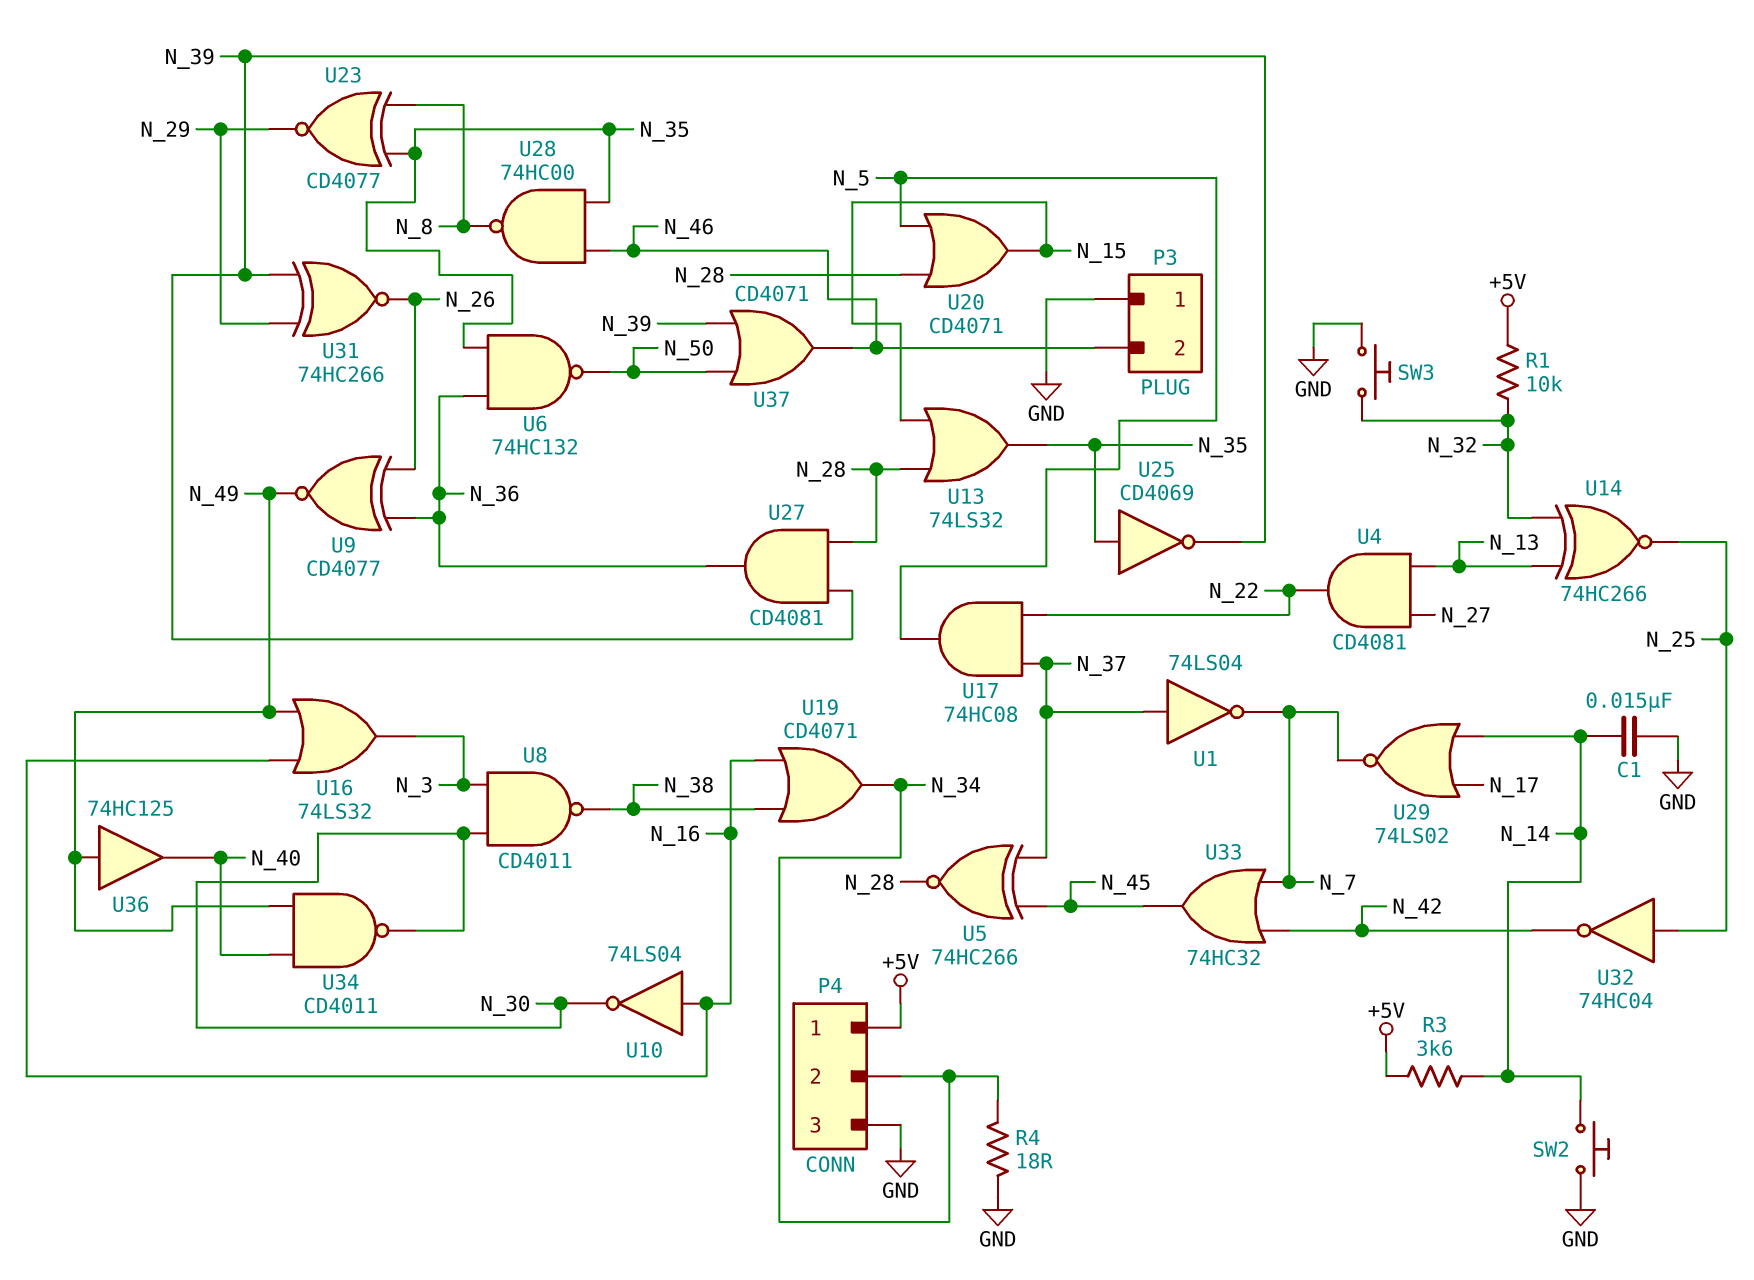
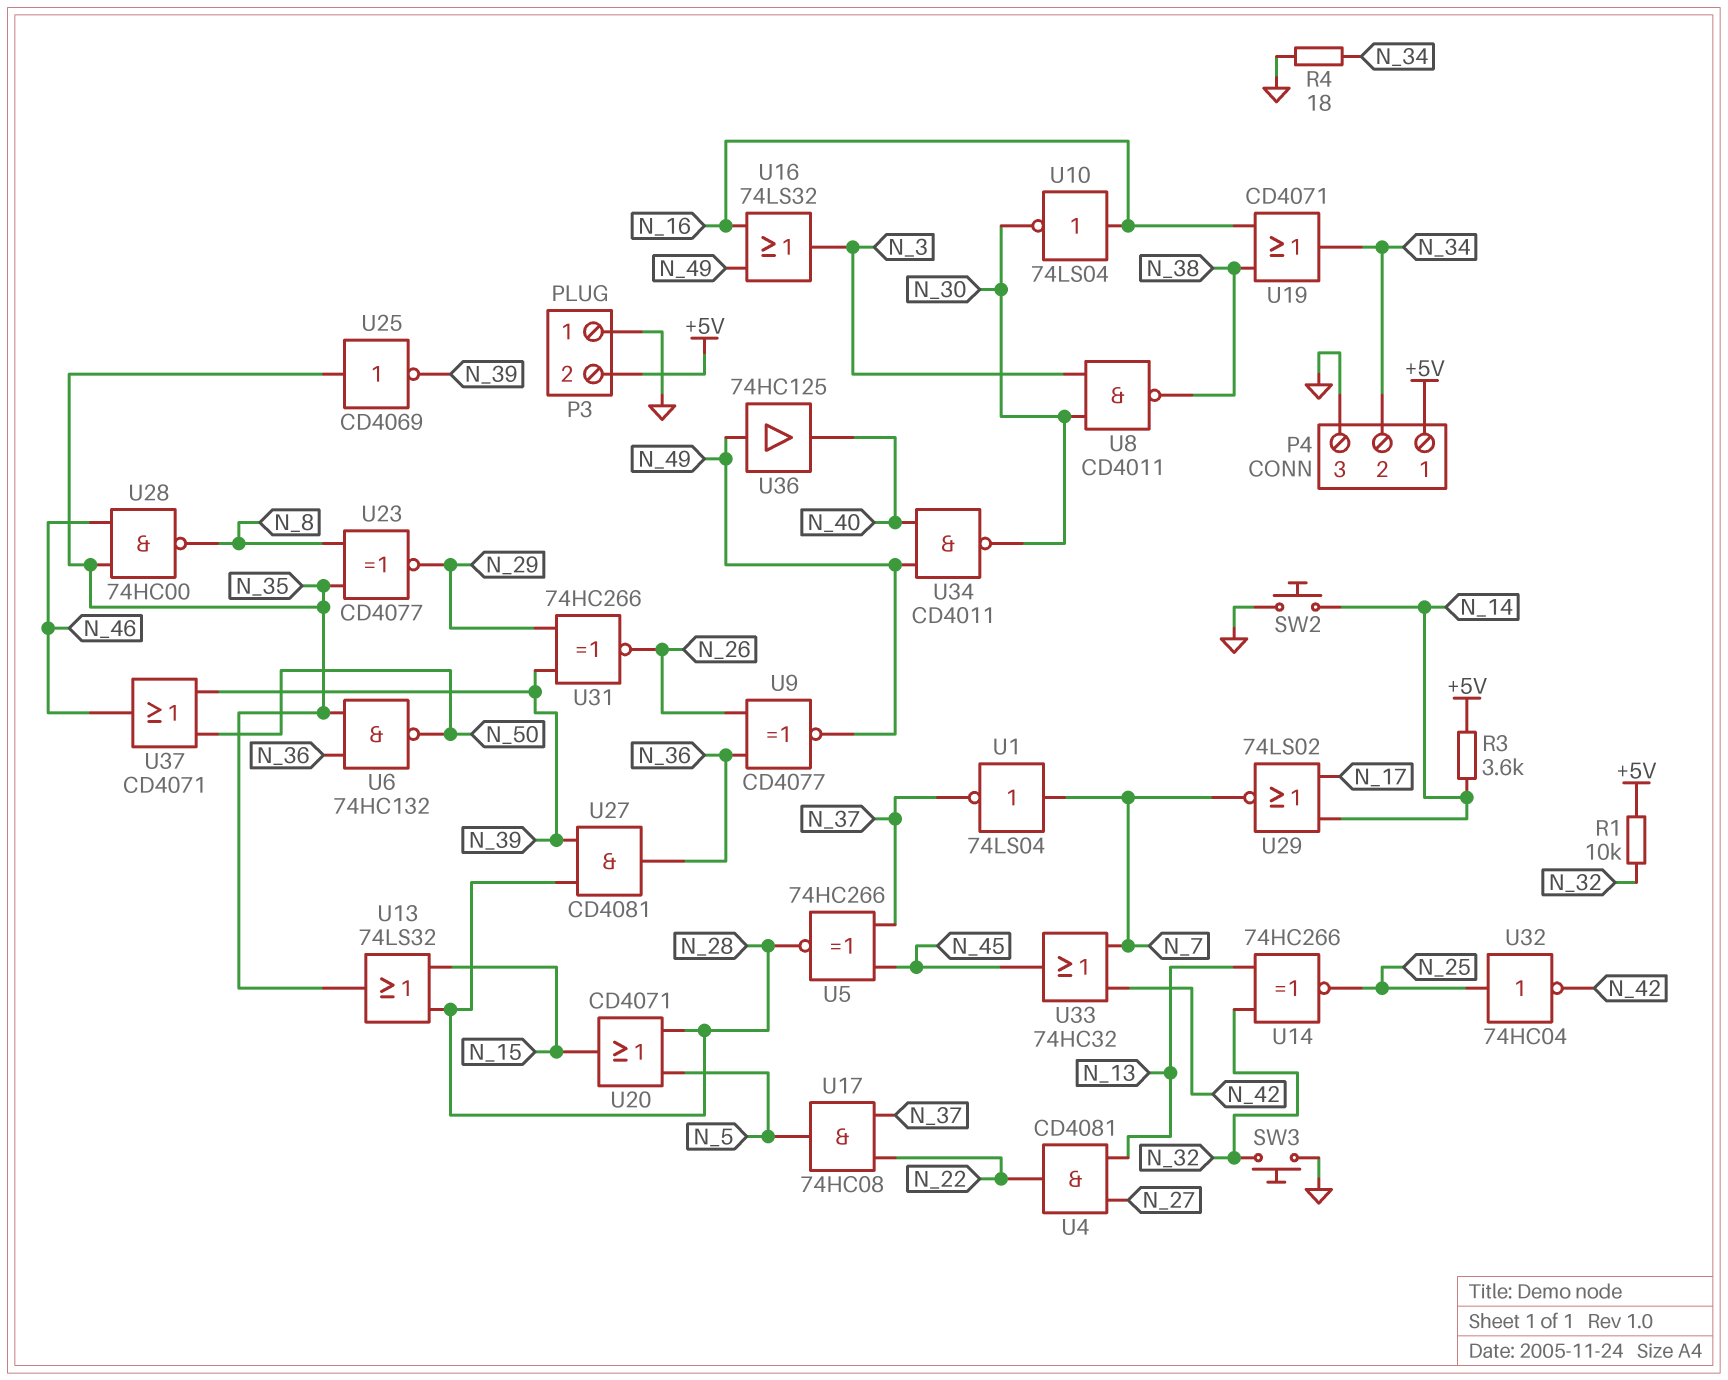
C1: 15nF (GND, N_14) -> none
P3 pin 2: N_46 -> +5V
U1: NOT 74LS04 (in N_37, out N_7) -> NOT 74LS04 (in N_7, out N_37)

